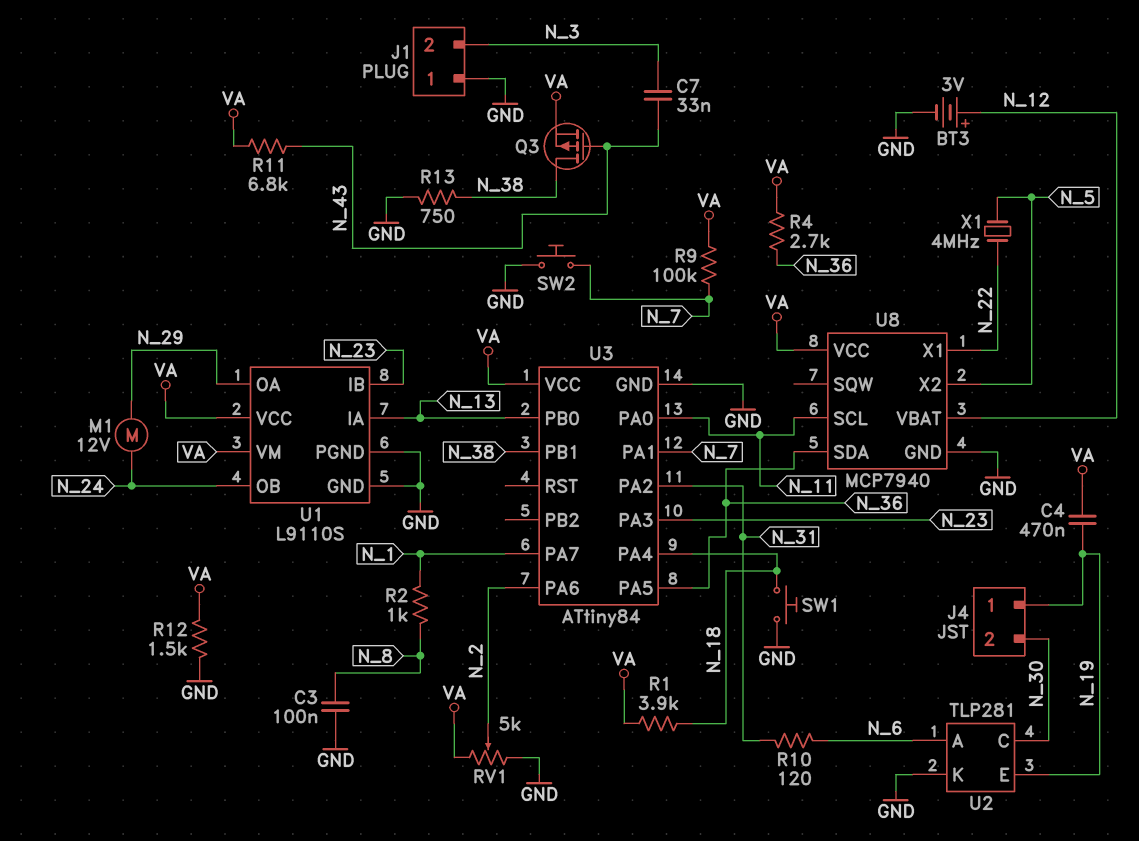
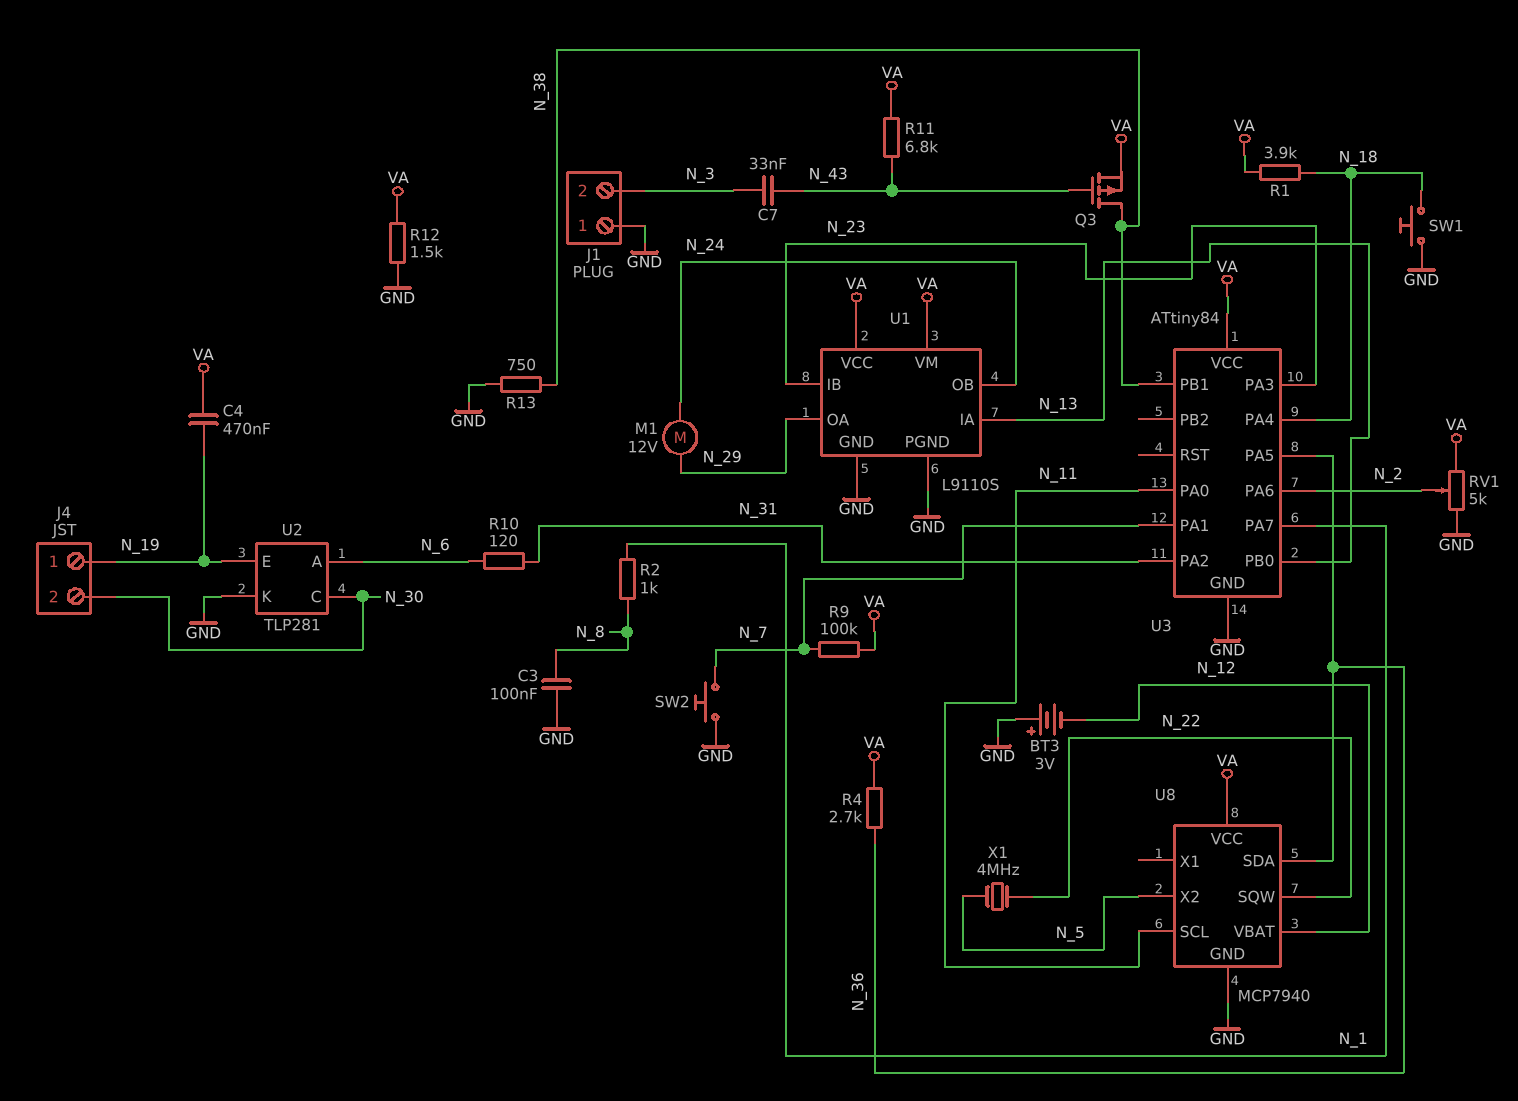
BT3: 3V (plus N_12, minus GND) -> 3V (plus GND, minus N_12)
U8 pin SQW: none -> N_22
U8 pin X1: N_22 -> none

